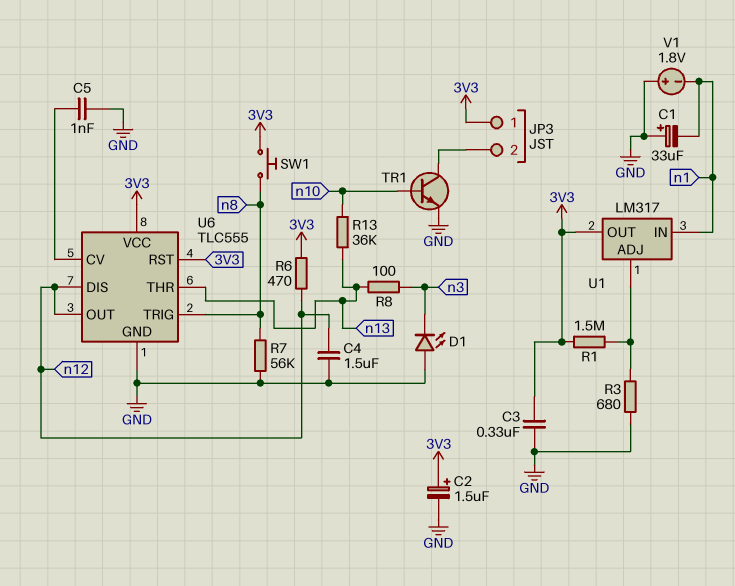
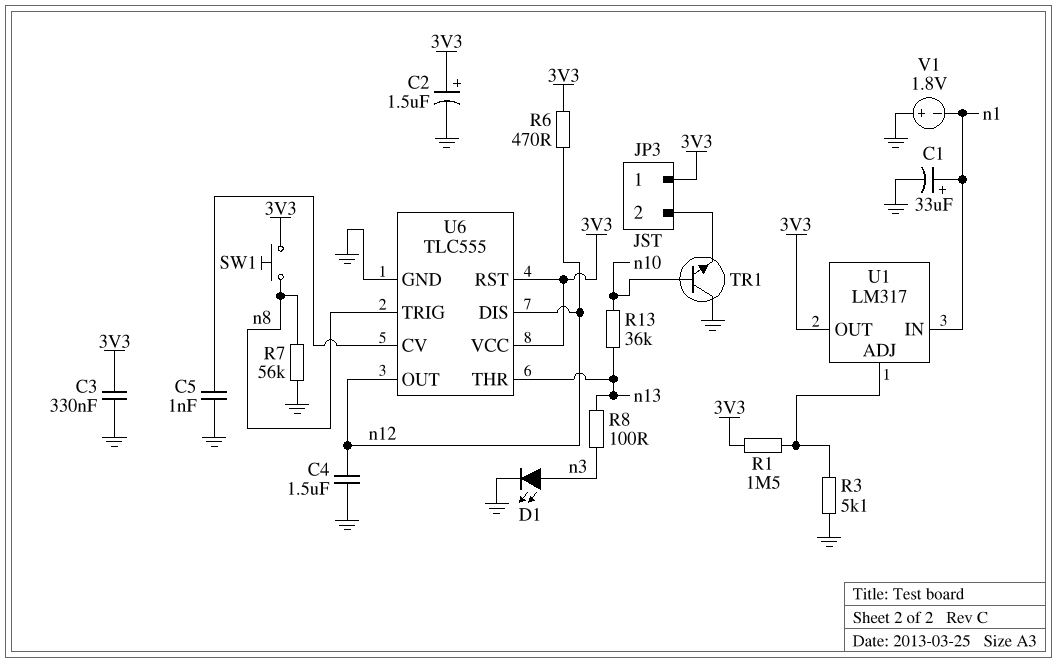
C1: 33uF (plus GND, minus n1) -> 33uF (plus n1, minus GND)
D1: LED (A GND, K n3) -> LED (A n3, K GND)
R3: 680 (GND, U1/ADJ) -> 5.1k (GND, U1/ADJ)
TR1: NPN (B n10, C JP3/2, E GND) -> NPN (B n10, C GND, E JP3/2)

